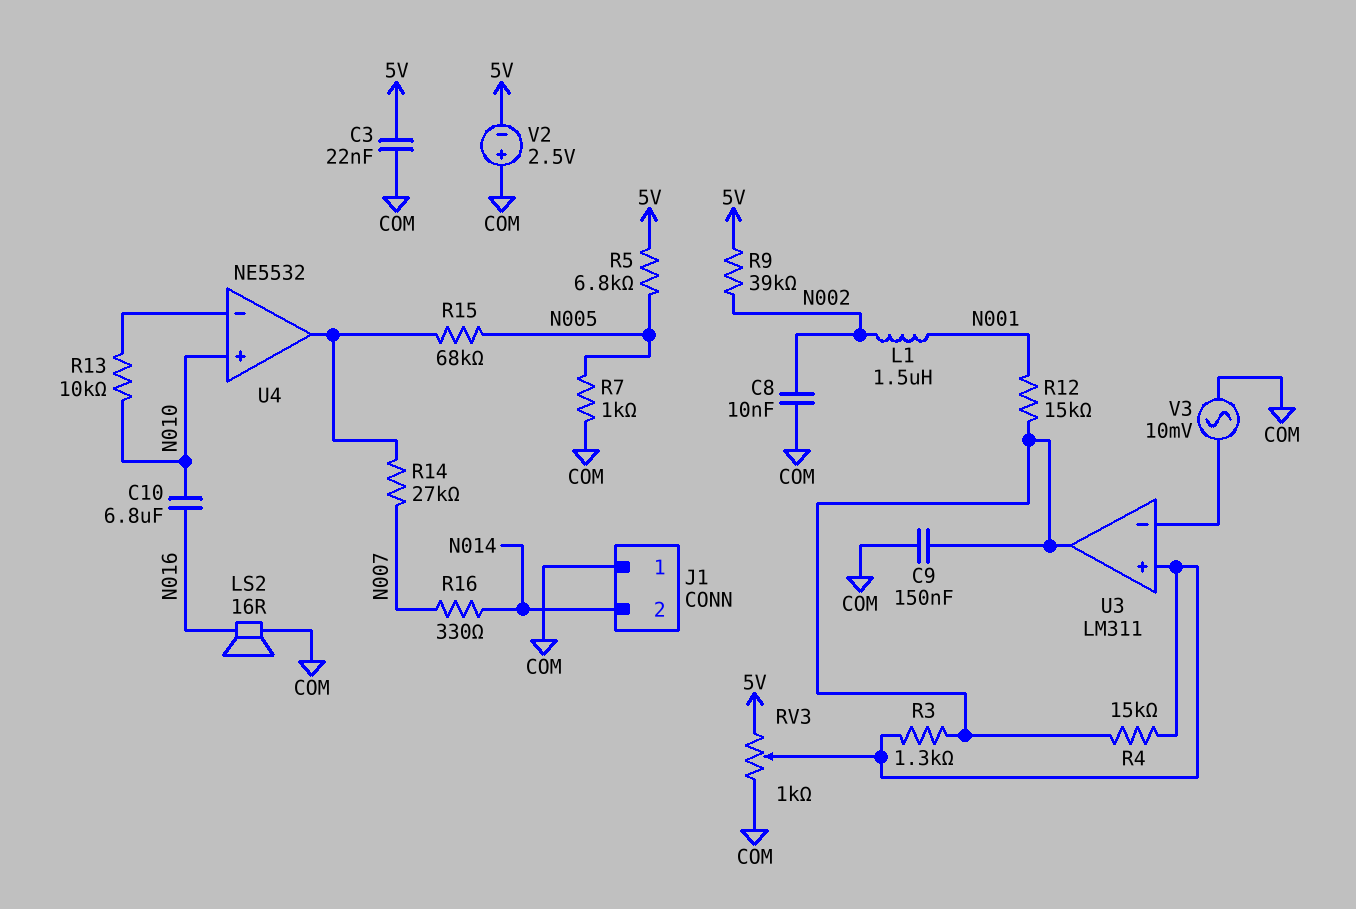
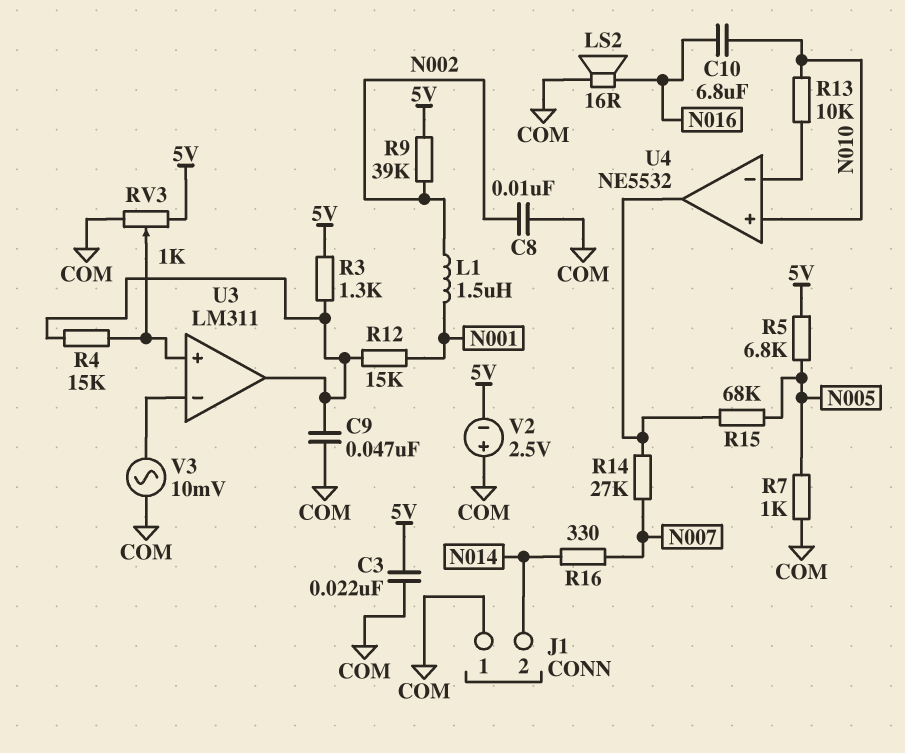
C9: 150nF (COM, U3/out) -> 47nF (COM, U3/out)
R3: 1.3k (U3/in+, U3/out) -> 1.3k (5V, U3/out)

